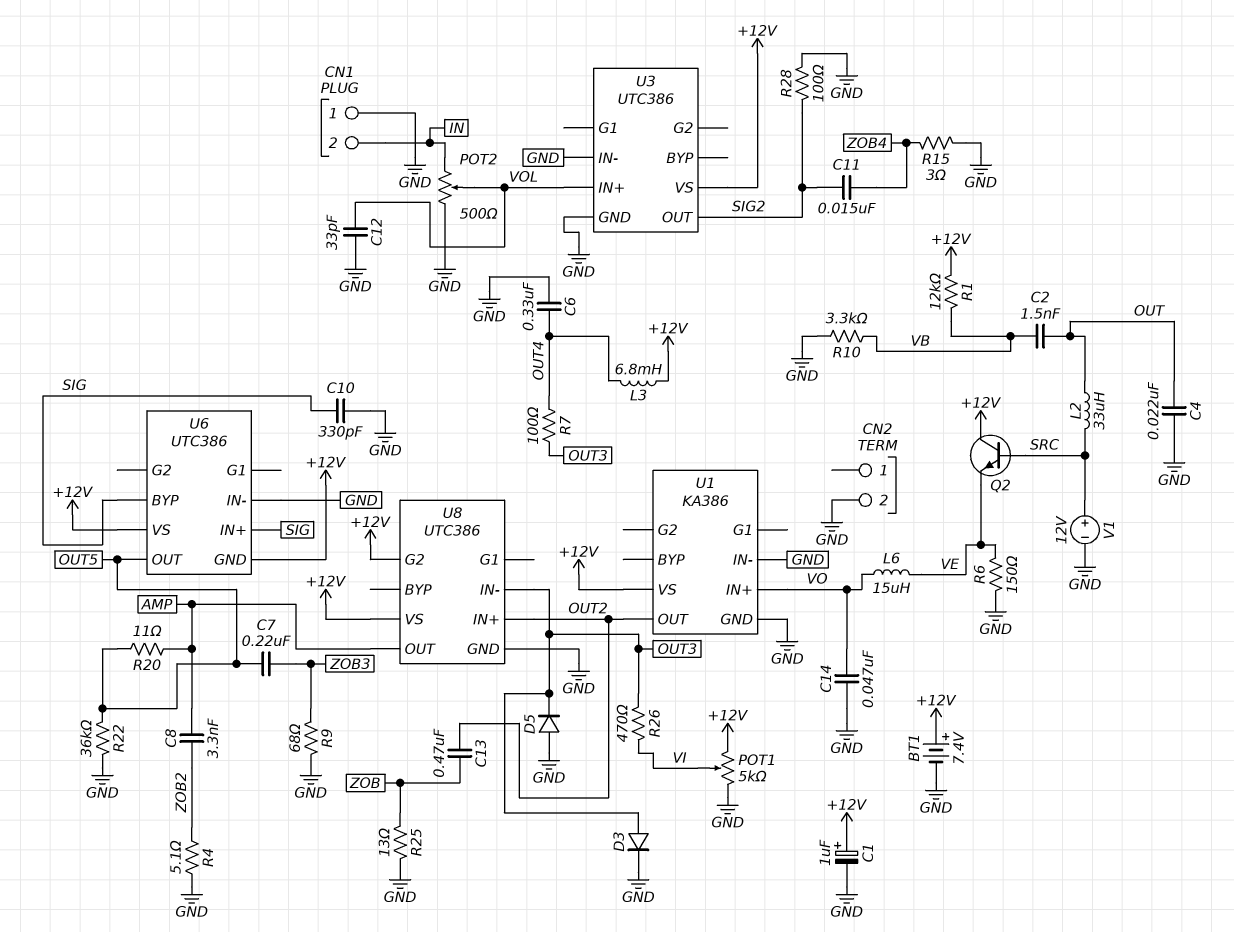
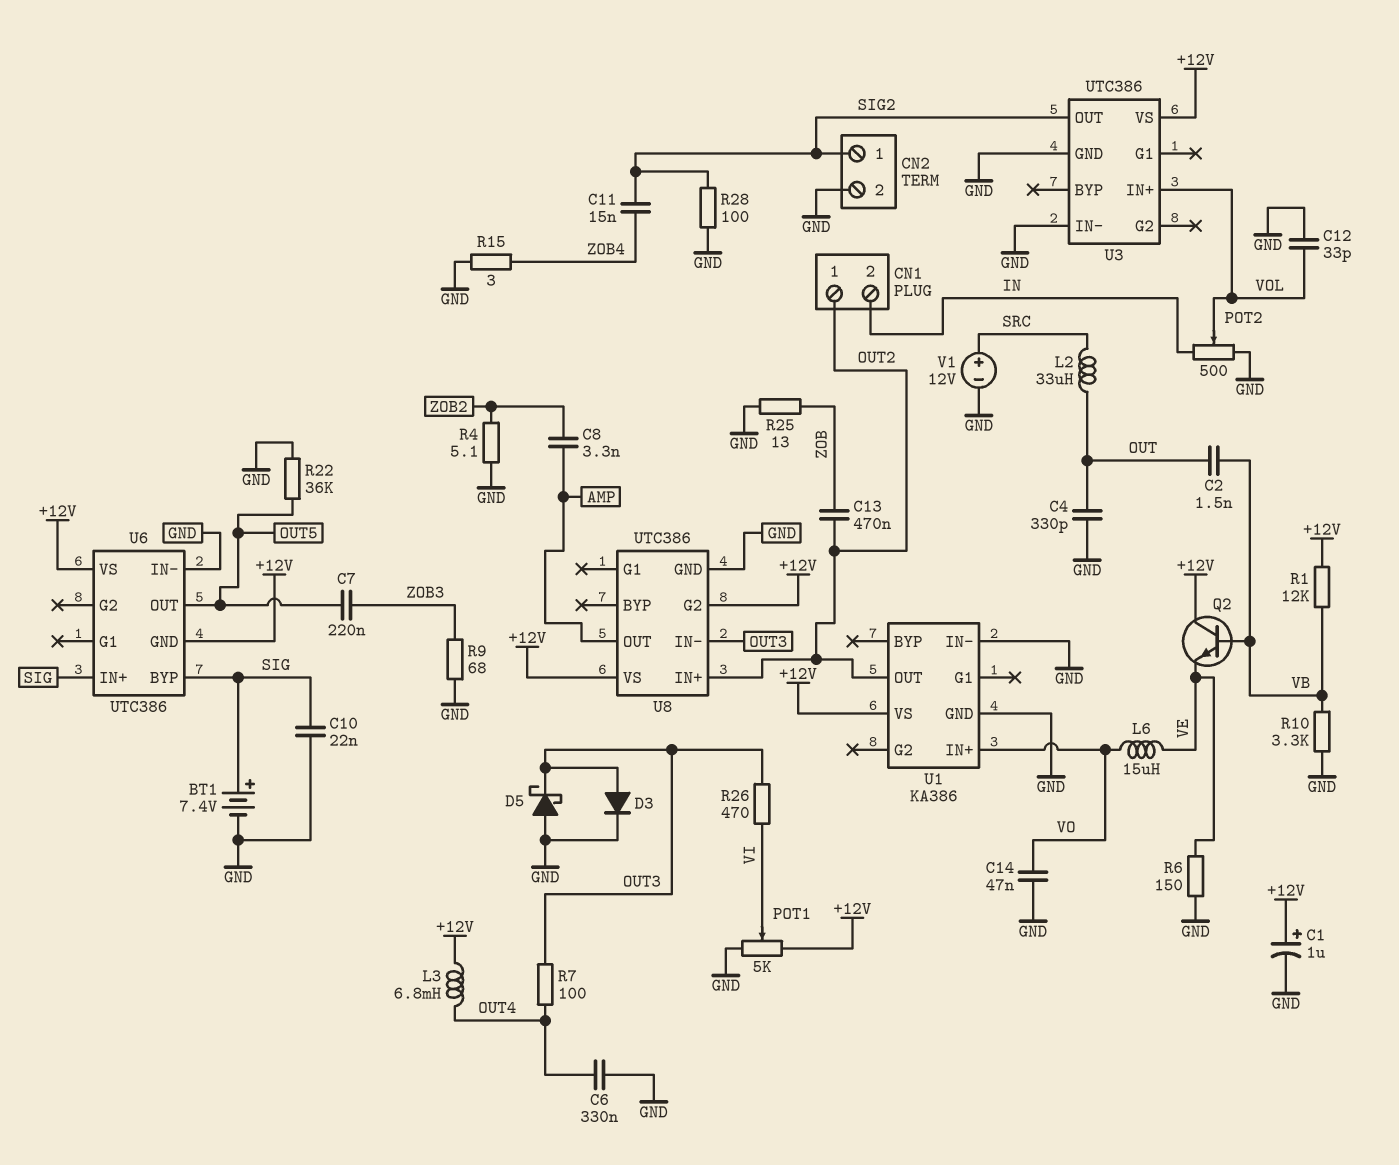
BT1: 7.4V (plus +12V, minus GND) -> 7.4V (plus SIG, minus GND)
C4: 22nF (GND, OUT) -> 330pF (GND, OUT)
C10: 330pF (GND, SIG) -> 22nF (GND, SIG)
CN1 pin 1: GND -> OUT2
CN2 pin 1: none -> SIG2
D5: diode (A GND, K OUT3) -> schottky (A GND, K OUT3)
Q2: NPN (B SRC, C +12V, E VE) -> NPN (B VB, C +12V, E VE)
R20: 11 (AMP, OUT5) -> none

